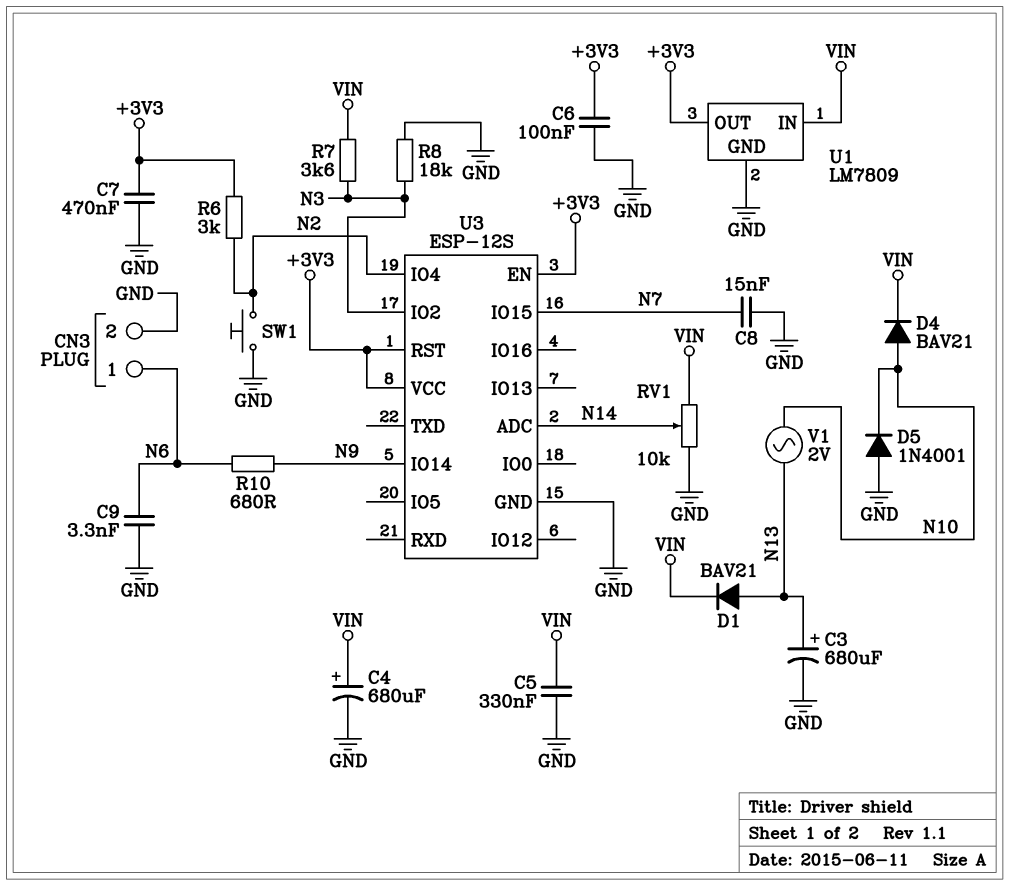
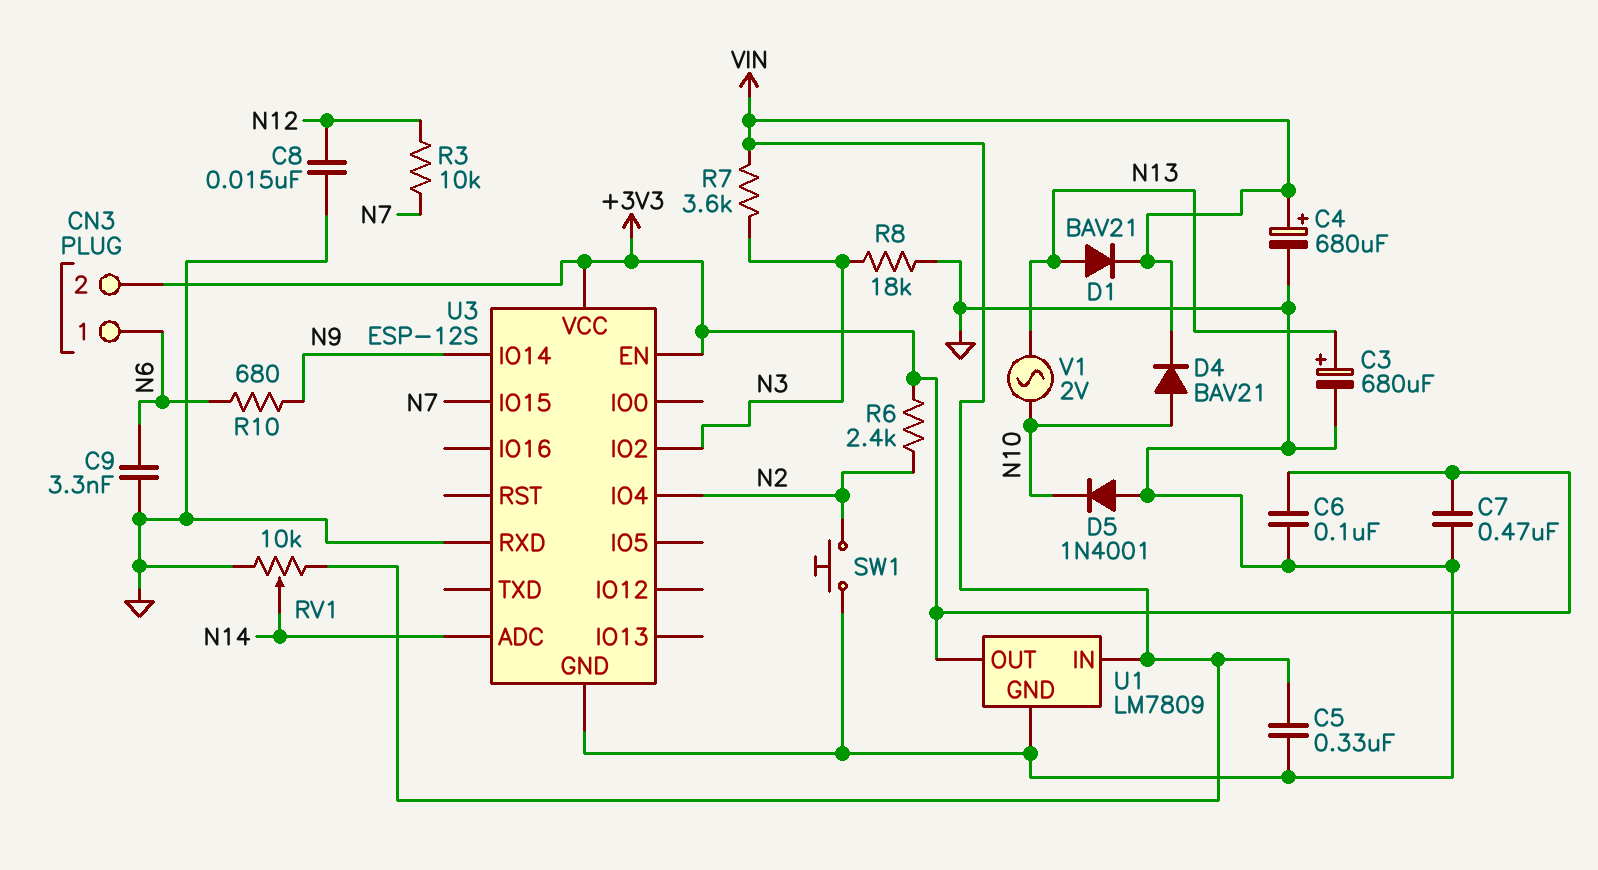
C8: 15nF (GND, N7) -> 15nF (GND, N12)
CN3 pin 2: GND -> +3V3
R3: none -> 10k (N7, N12)
R6: 3k (+3V3, N2) -> 2.4k (+3V3, N2)
U3 pin RST: +3V3 -> none
U3 pin RXD: none -> GND

